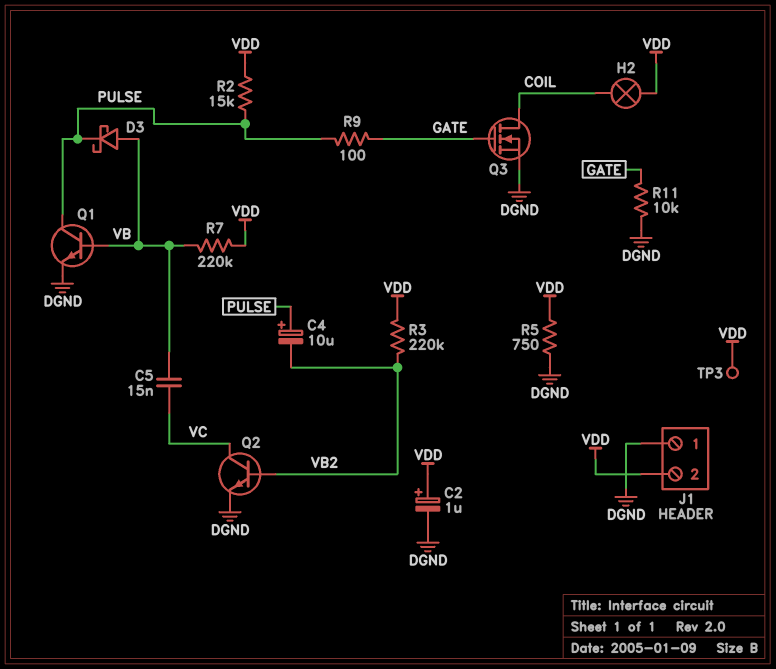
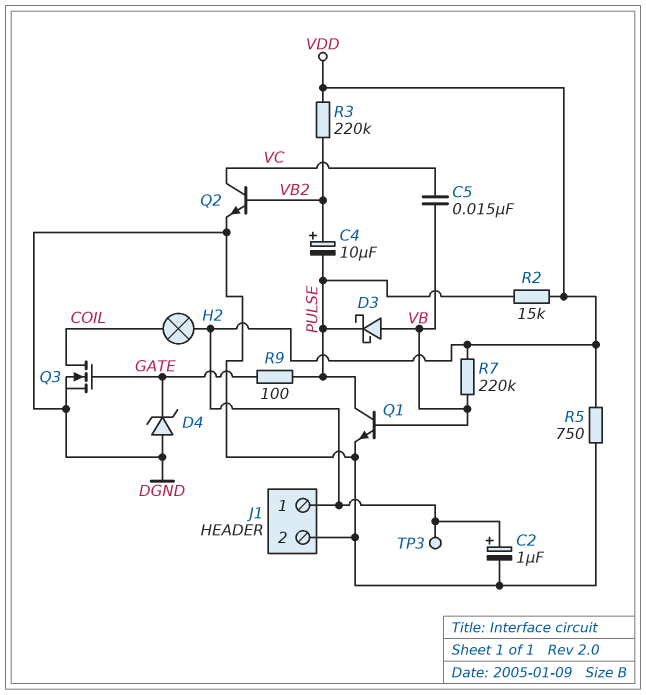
C4: 10uF (plus PULSE, minus VB2) -> 10uF (plus VB2, minus PULSE)
D4: none -> zener (A DGND, K GATE)
J1 pin 1: DGND -> VDD
J1 pin 2: VDD -> DGND
R11: 10k (DGND, GATE) -> none

